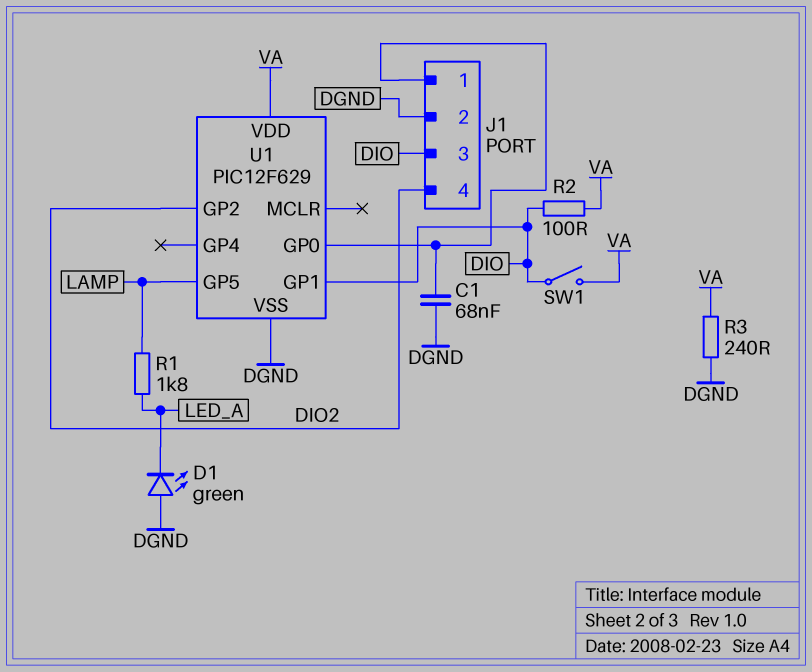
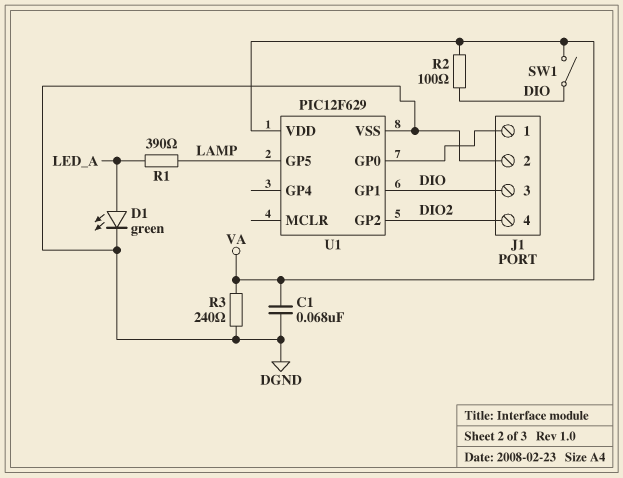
C1: 68nF (DGND, J1/1) -> 68nF (DGND, VA)
D1: LED green (A DGND, K LED_A) -> LED green (A LED_A, K DGND)
R1: 1.8k (LAMP, LED_A) -> 390 (LAMP, LED_A)

